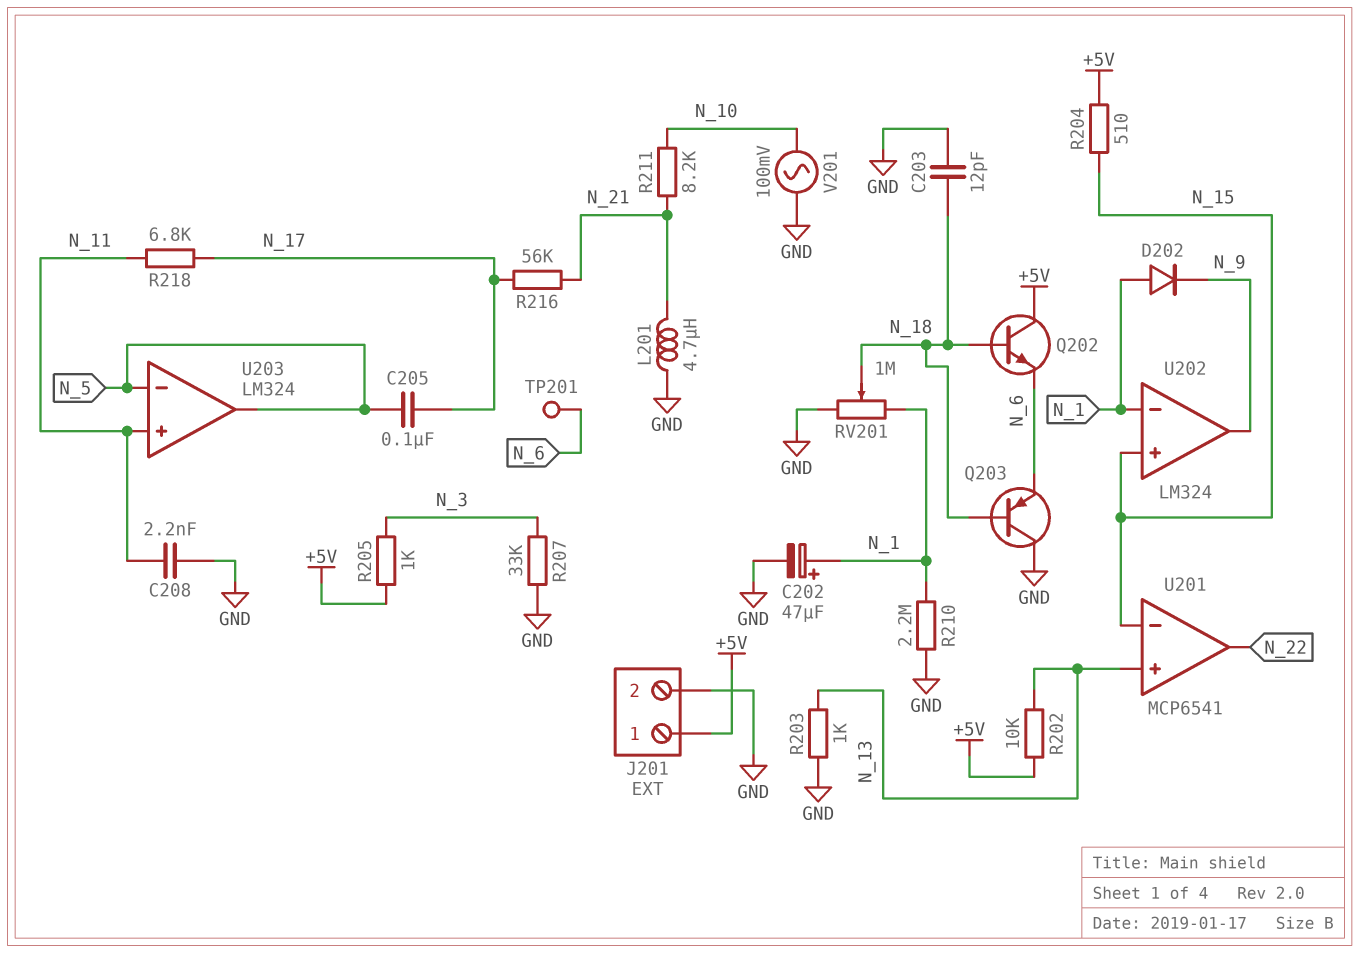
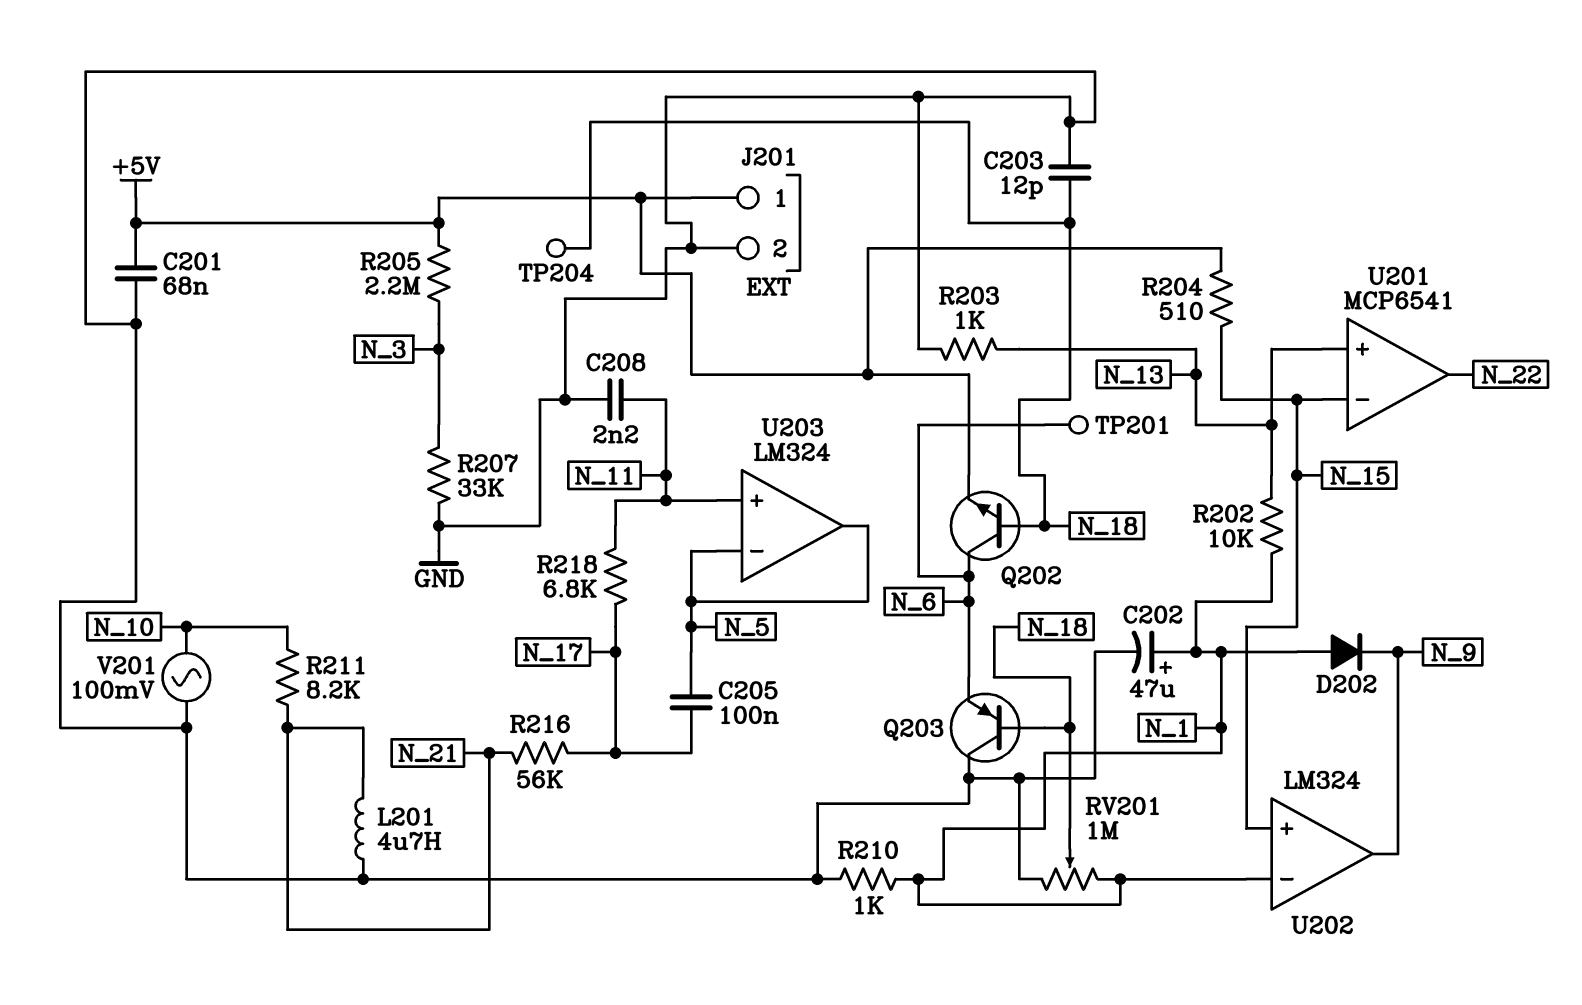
C201: none -> 68nF (+5V, GND)
Q202: NPN (B N_18, C +5V, E N_6) -> NPN (B N_18, C N_6, E +5V)
R202: 10k (+5V, N_13) -> 10k (N_1, N_13)
R205: 1k (+5V, N_3) -> 2.2M (+5V, N_3)
R210: 2.2M (GND, N_1) -> 1k (GND, N_1)
TP204: none -> test point (N_18)

